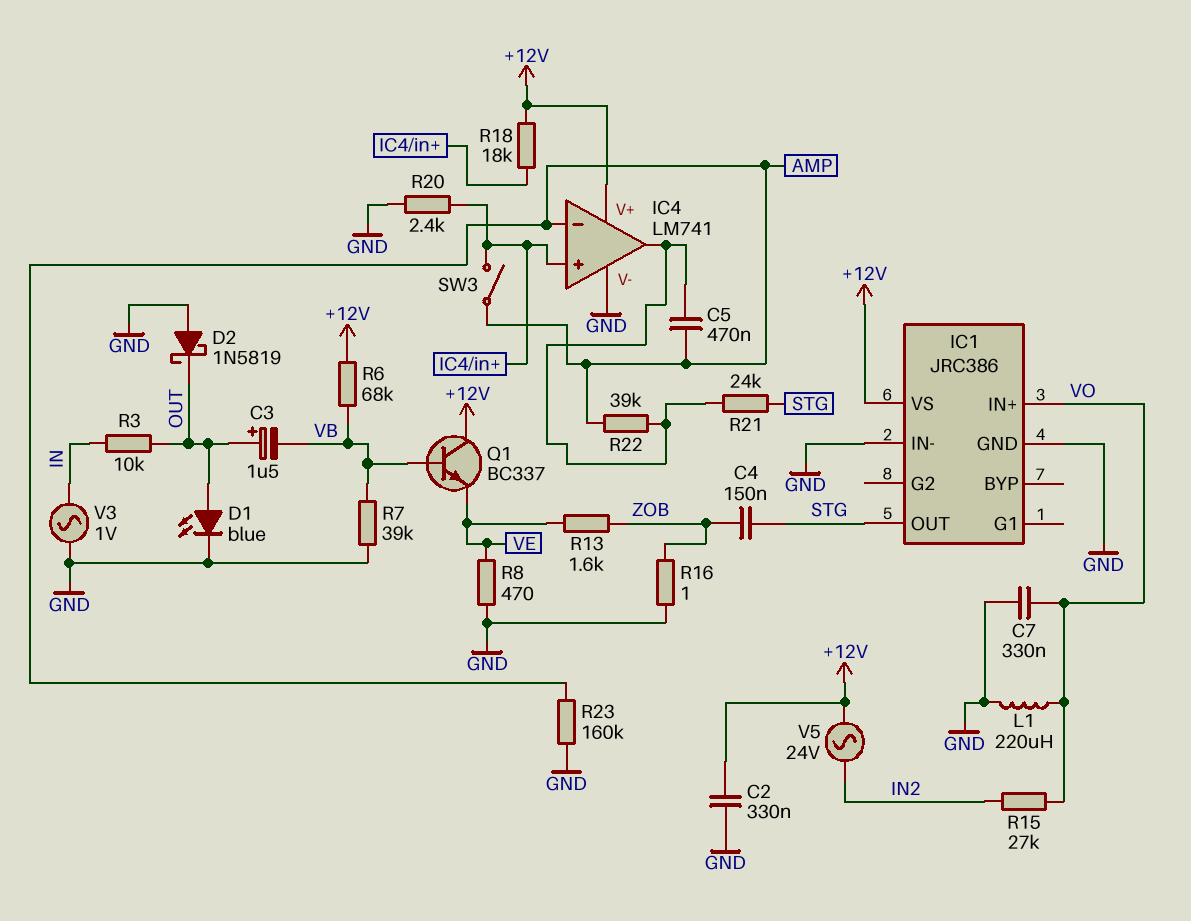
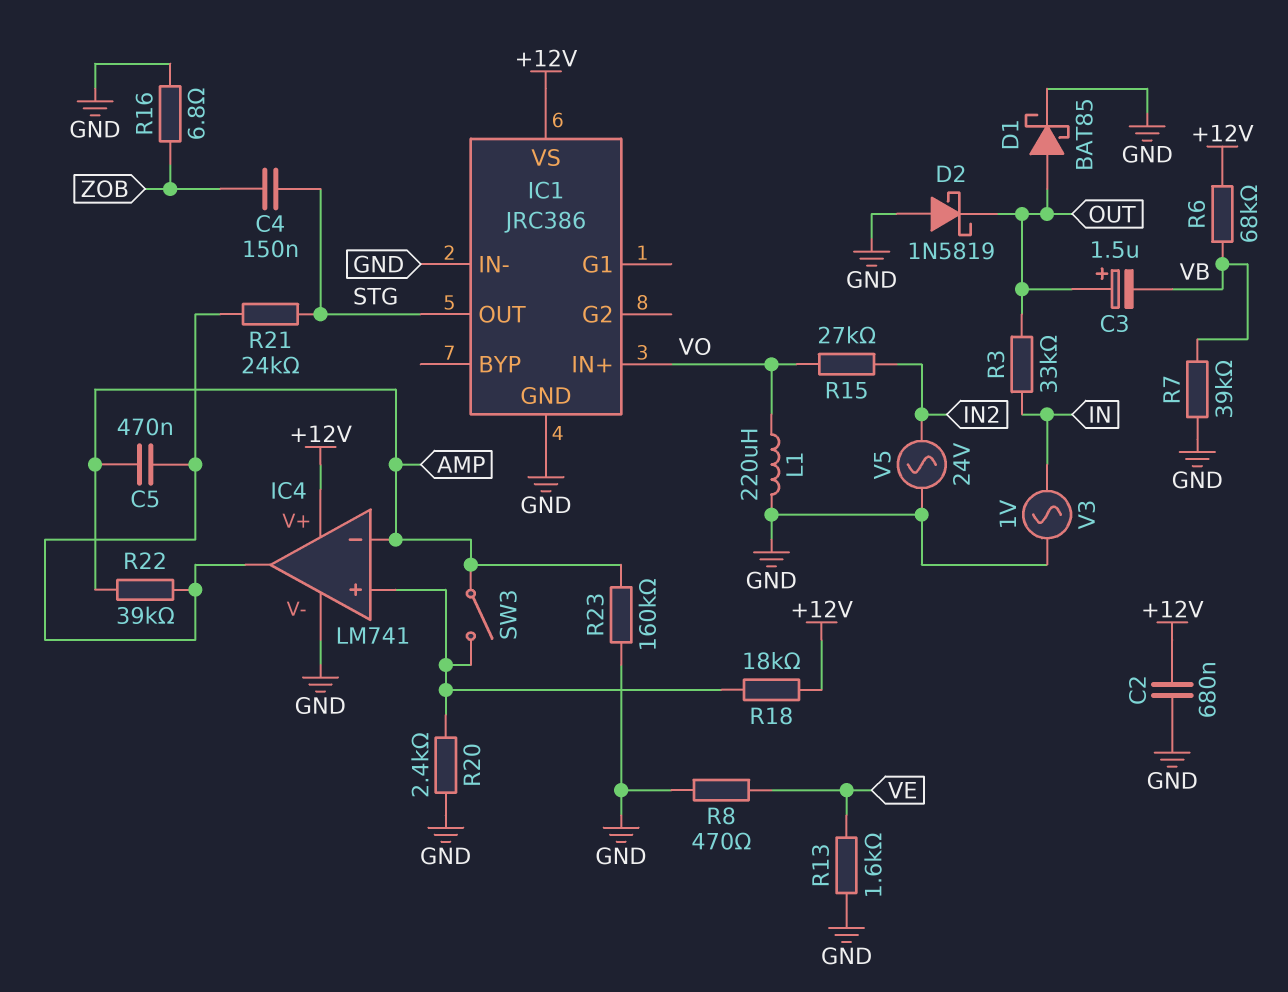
C2: 330nF (+12V, GND) -> 680nF (+12V, GND)
C7: 330nF (GND, VO) -> none
D1: LED blue (A OUT, K GND) -> schottky BAT85 (A OUT, K GND)
Q1: NPN BC337 (B VB, C +12V, E VE) -> none
R3: 10k (IN, OUT) -> 33k (IN, OUT)
R13: 1.6k (VE, ZOB) -> 1.6k (GND, VE)
R16: 1 (GND, ZOB) -> 6.8 (GND, ZOB)
V5: AC 24V (+12V, IN2) -> AC 24V (GND, IN2)

